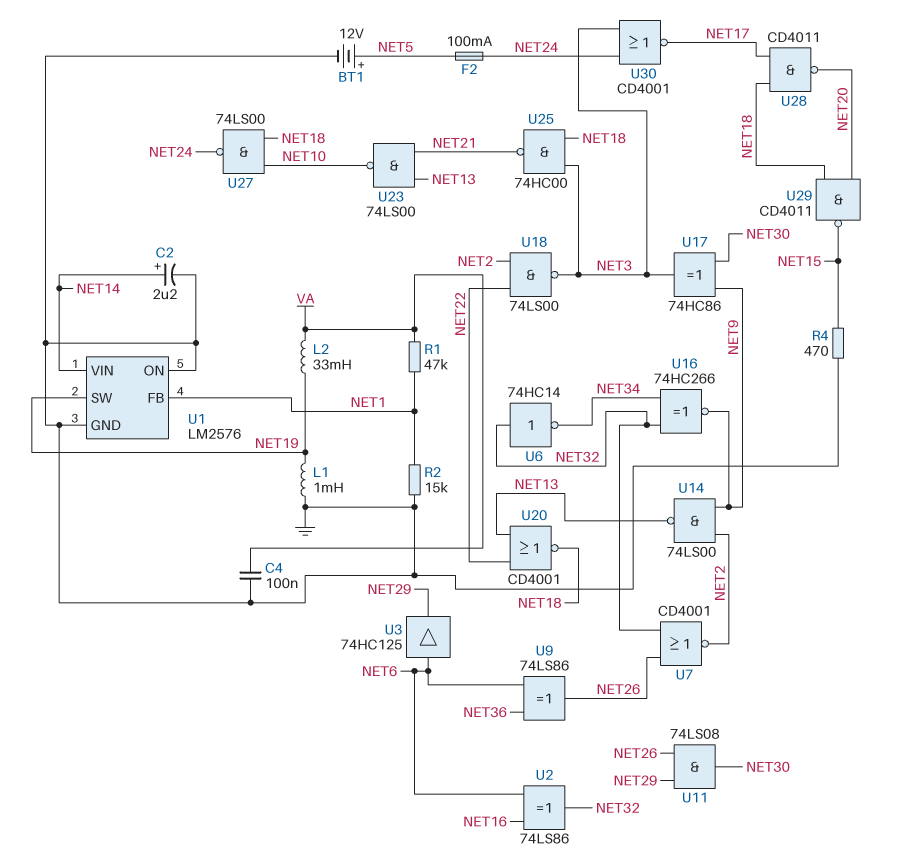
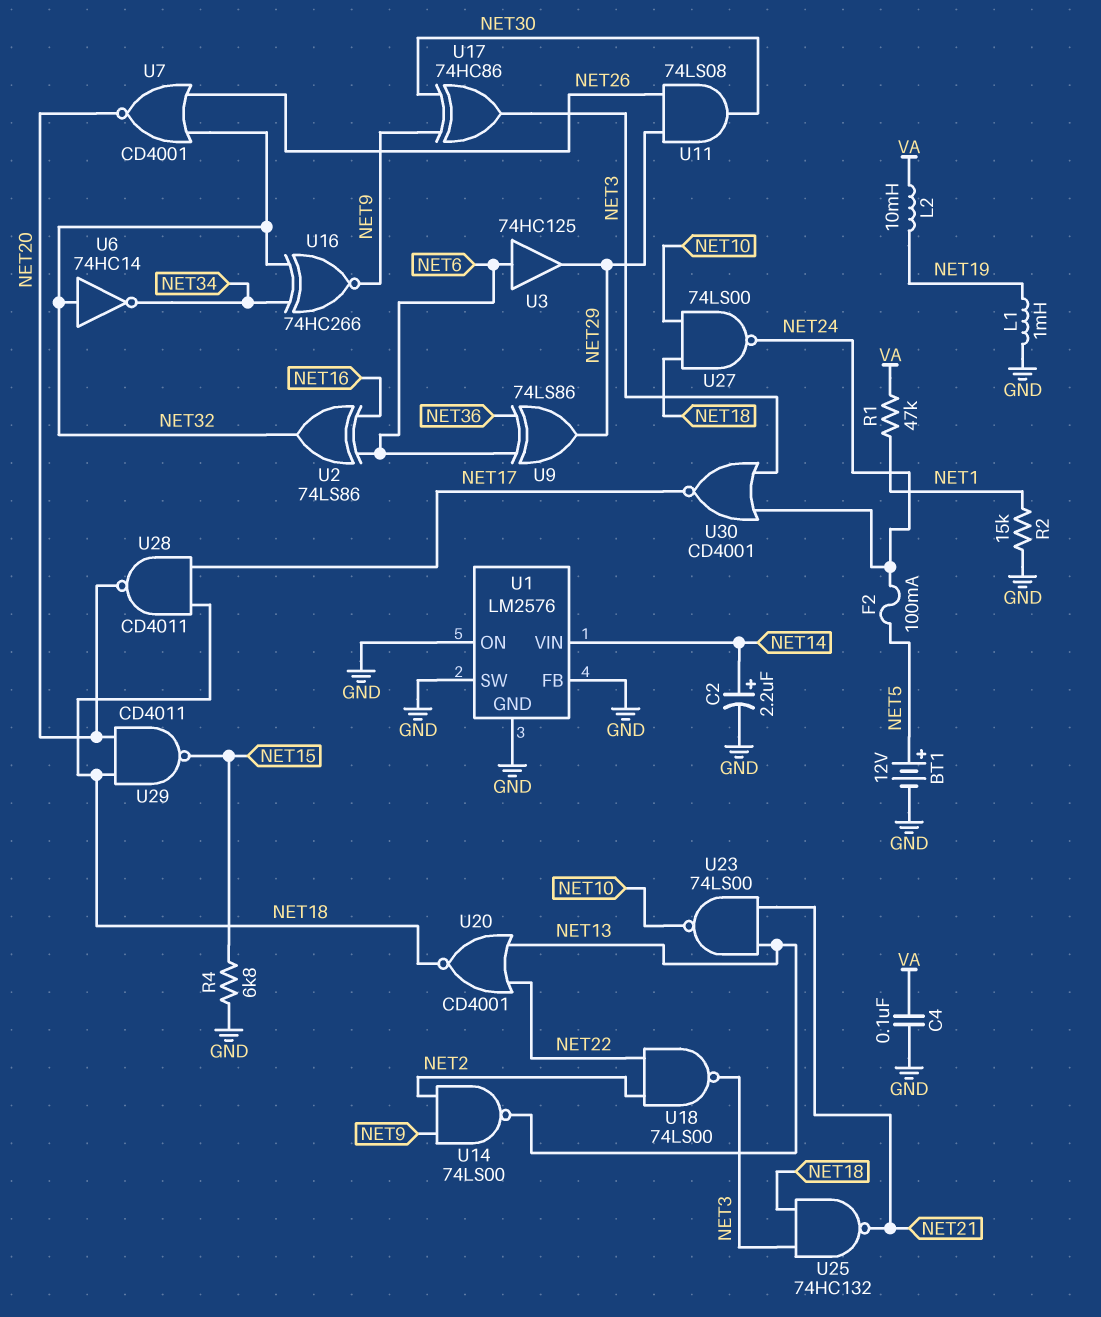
L2: 33mH (NET19, VA) -> 10mH (NET19, VA)
R4: 470 (GND, NET15) -> 6.8k (GND, NET15)
U1 pin FB: NET1 -> GND
U1 pin SW: NET19 -> GND
U7: NOR CD4001 (in NET26, in NET32, out NET2) -> NOR CD4001 (in NET26, in NET32, out NET20)
U9: XOR 74LS86 (in NET6, in NET36, out NET26) -> XOR 74LS86 (in NET6, in NET36, out NET29)
U25: NAND 74HC00 (in NET3, in NET18, out NET21) -> NAND 74HC132 (in NET3, in NET18, out NET21)

